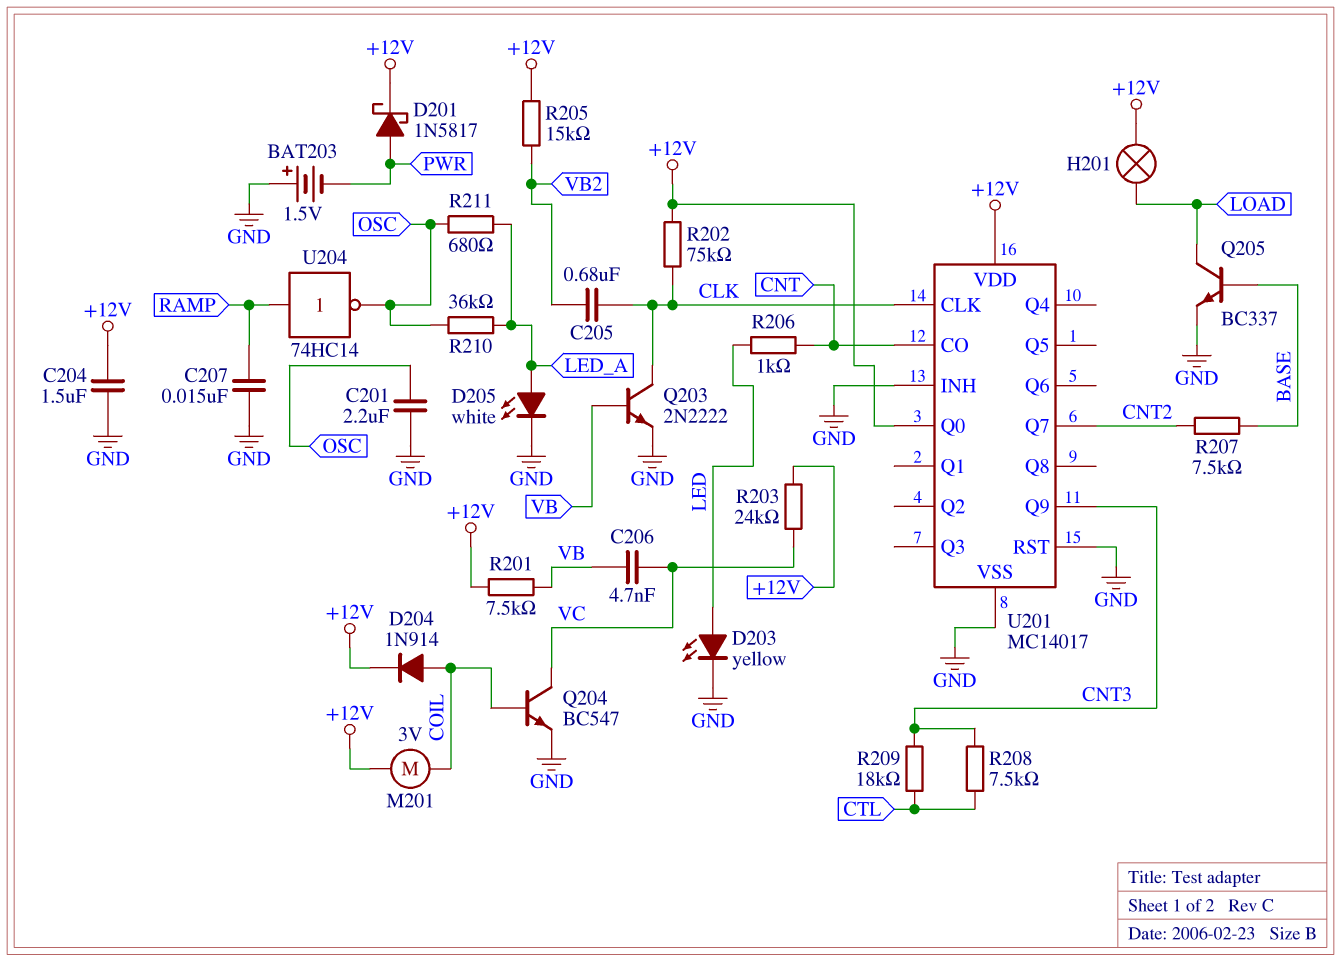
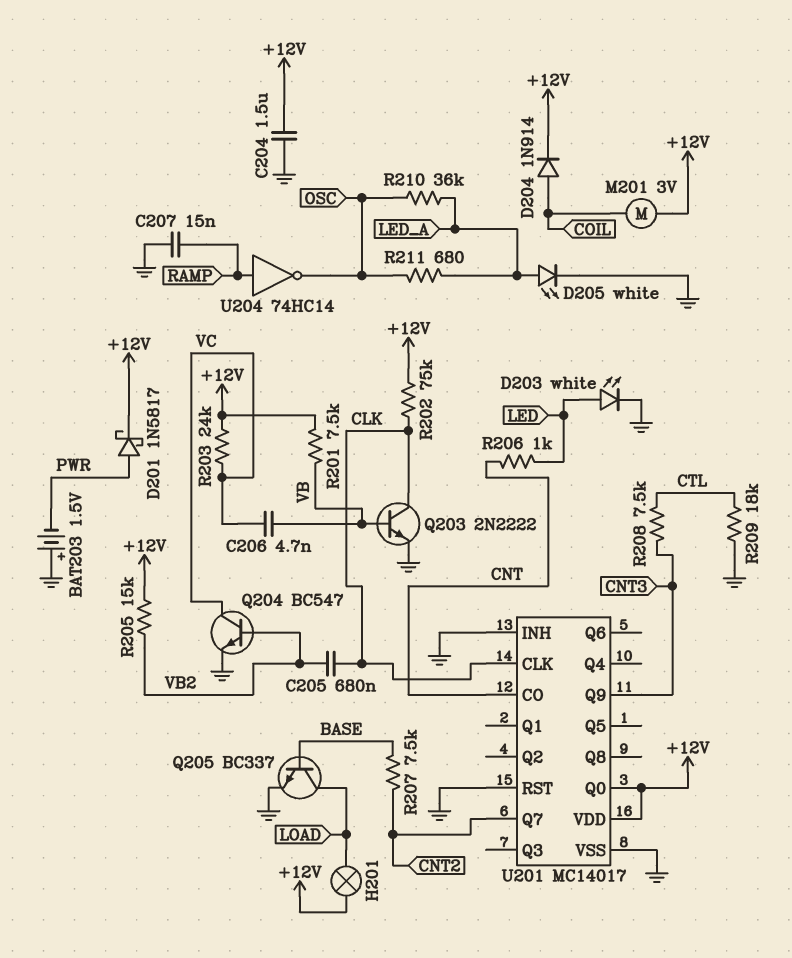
C201: 2.2uF (GND, OSC) -> none
D203: LED yellow (A LED, K GND) -> LED white (A LED, K GND)
Q204: NPN BC547 (B COIL, C VC, E GND) -> NPN BC547 (B VB2, C VC, E GND)
R209: 18k (CNT3, CTL) -> 18k (CTL, GND)

